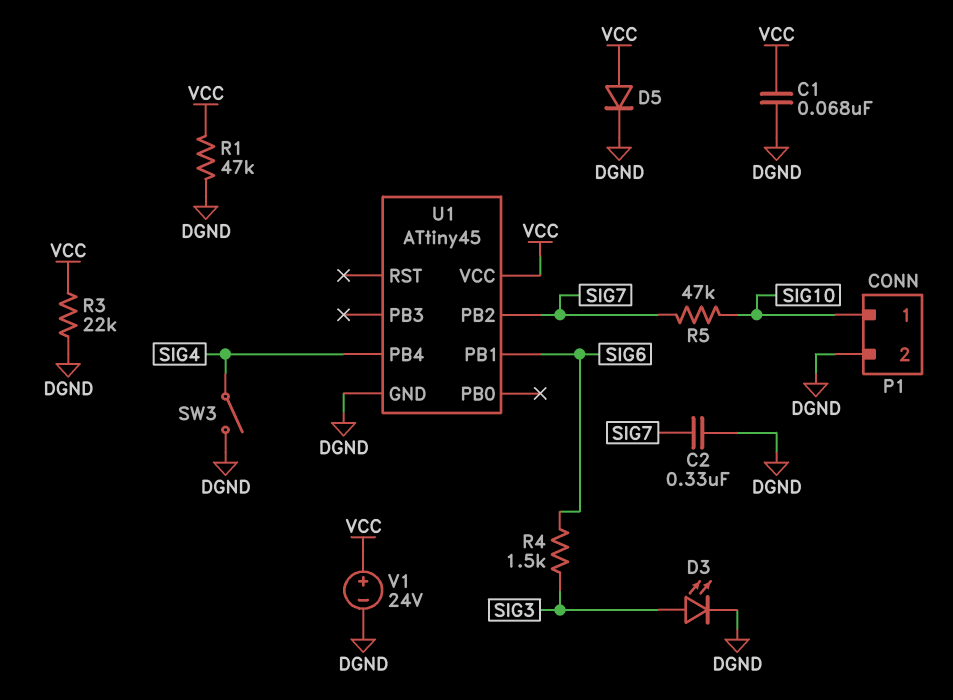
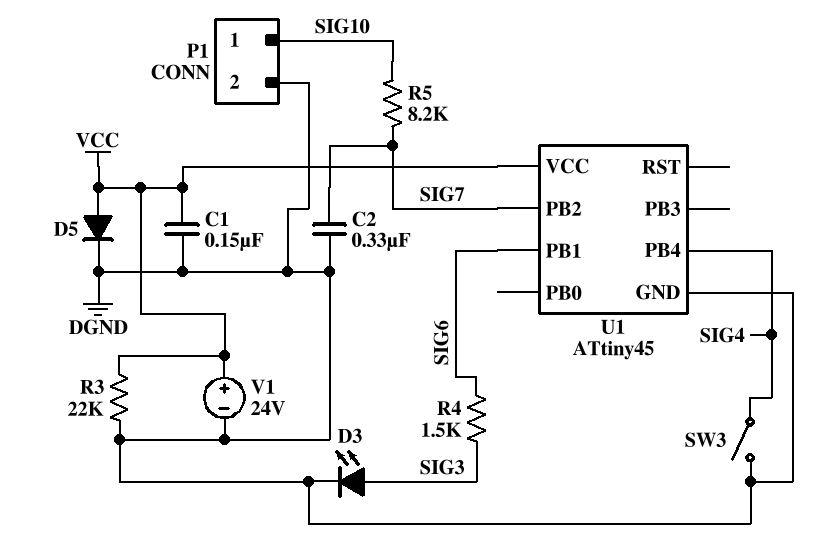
C1: 68nF (DGND, VCC) -> 150nF (DGND, VCC)
R1: 47k (DGND, VCC) -> none
R5: 47k (SIG7, SIG10) -> 8.2k (SIG7, SIG10)

